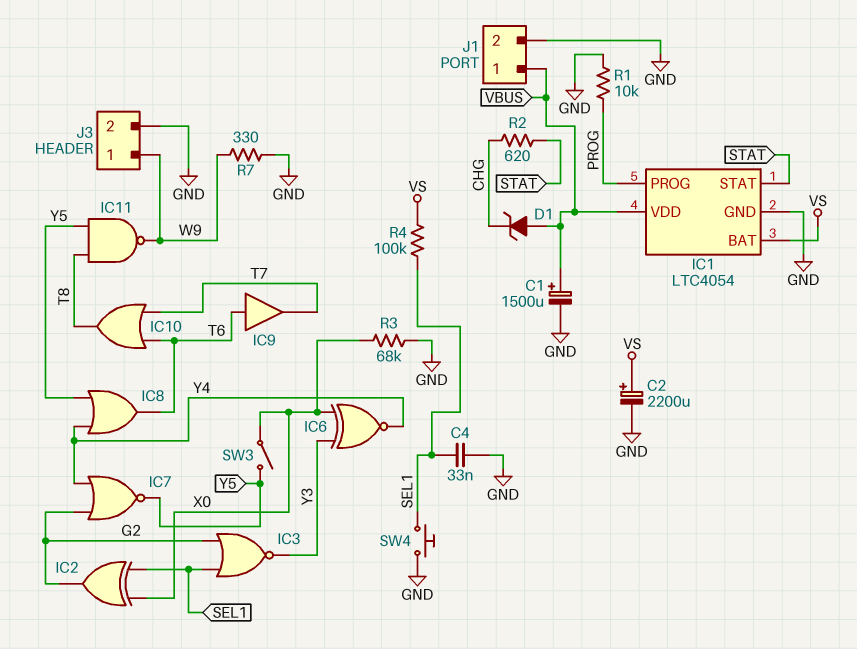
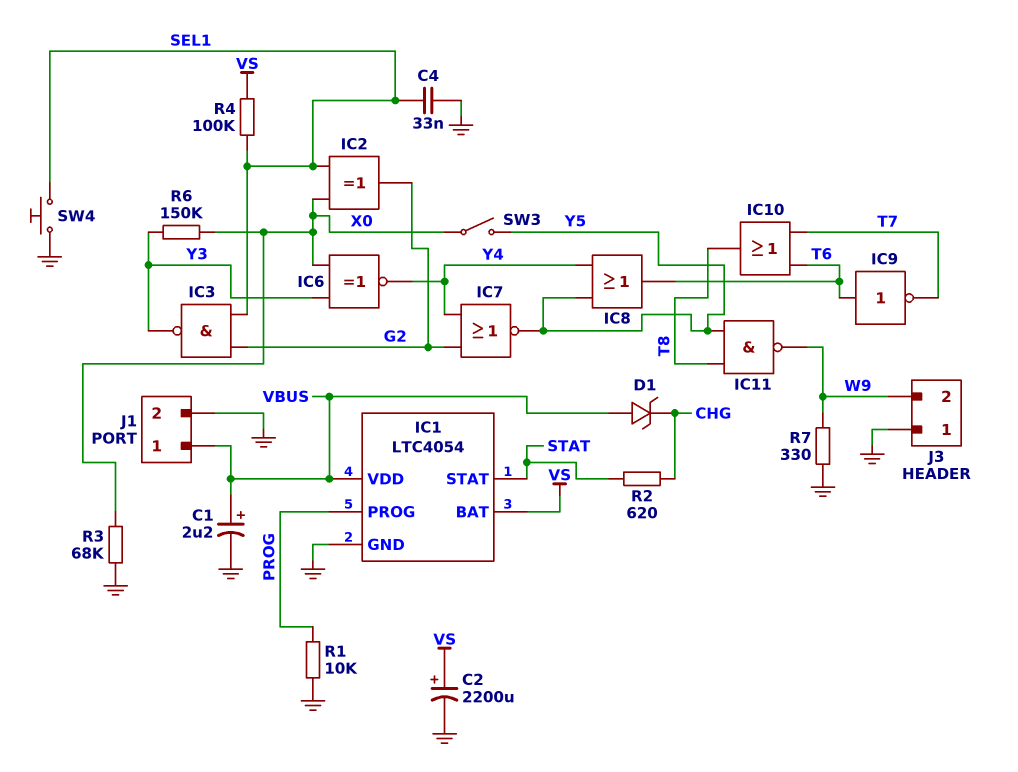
C1: 1500uF (plus VBUS, minus GND) -> 2.2uF (plus VBUS, minus GND)
IC3: NOR (in G2, in SEL1, out Y3) -> NAND (in G2, in SEL1, out Y3)
IC9: buffer (in T6, out T7) -> NOT (in T6, out T7)
J3 pin 1: W9 -> GND
J3 pin 2: GND -> W9
R6: none -> 150k (X0, Y3)

